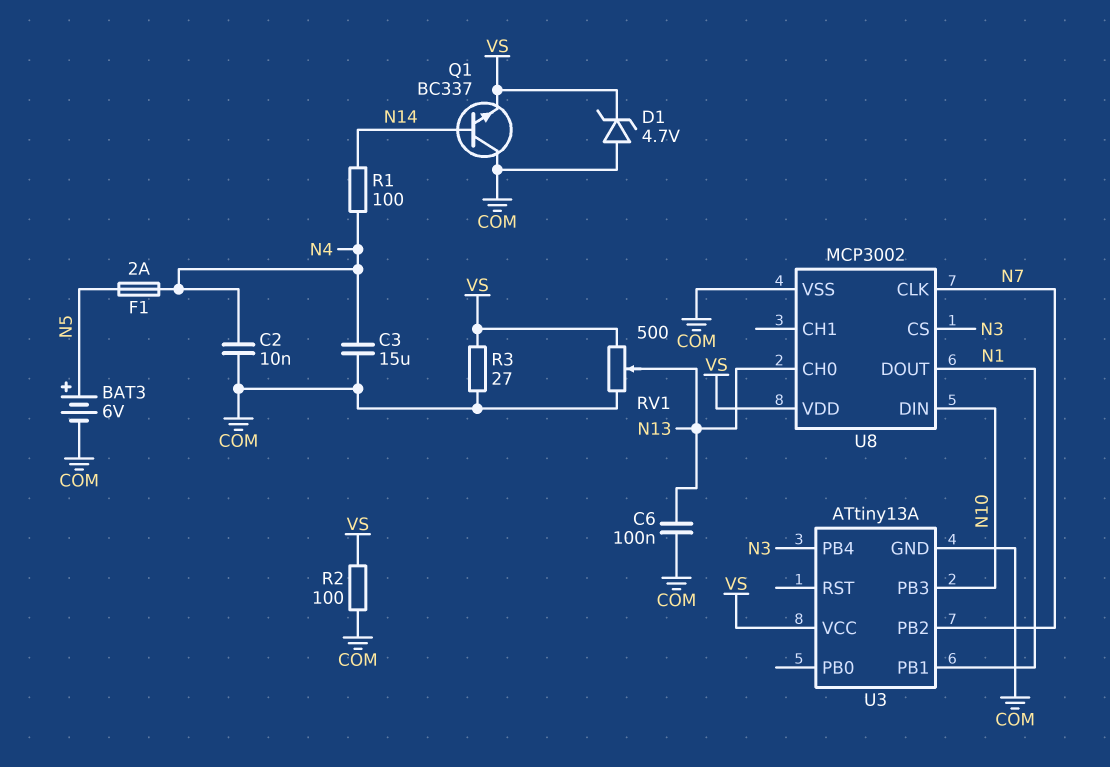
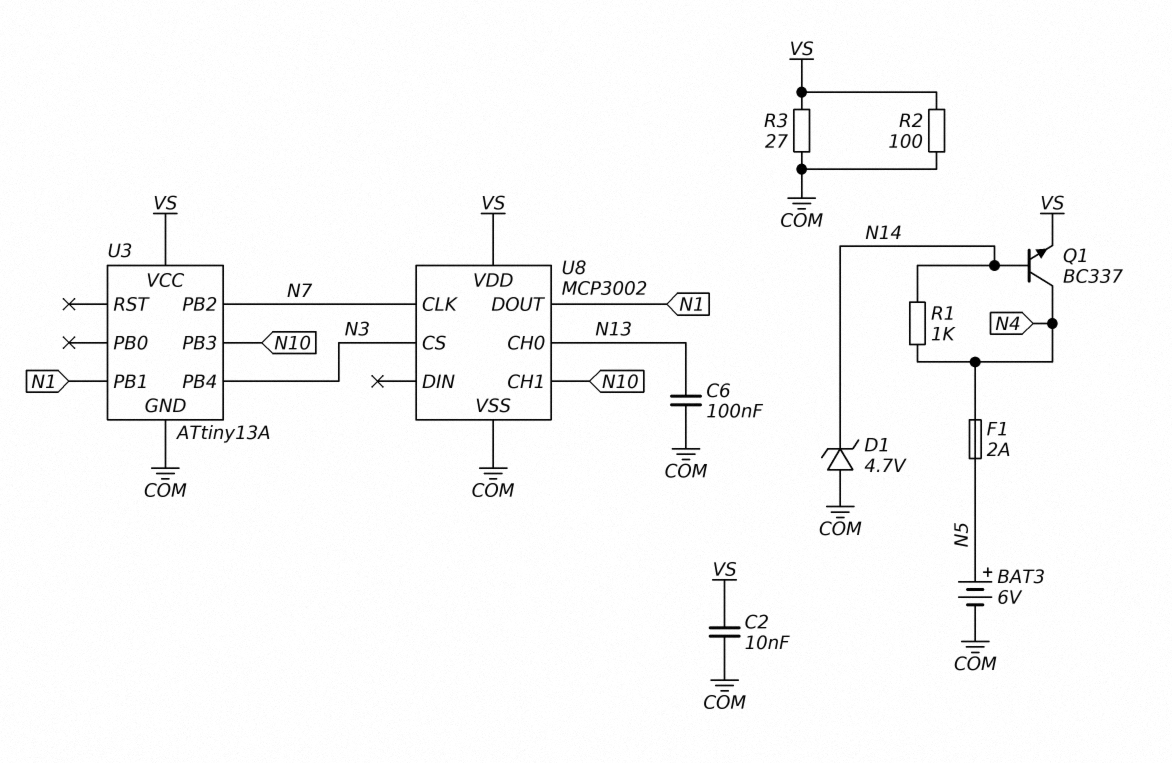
C2: 10nF (COM, N4) -> 10nF (COM, VS)
C3: 15uF (COM, N4) -> none
D1: zener 4.7V (A COM, K VS) -> zener 4.7V (A COM, K N14)
Q1: NPN BC337 (B N14, C COM, E VS) -> NPN BC337 (B N14, C N4, E VS)
R1: 100 (N4, N14) -> 1k (N4, N14)
RV1: 500 (COM, VS, wiper N13) -> none
U8 pin CH1: none -> N10
U8 pin DIN: N10 -> none

